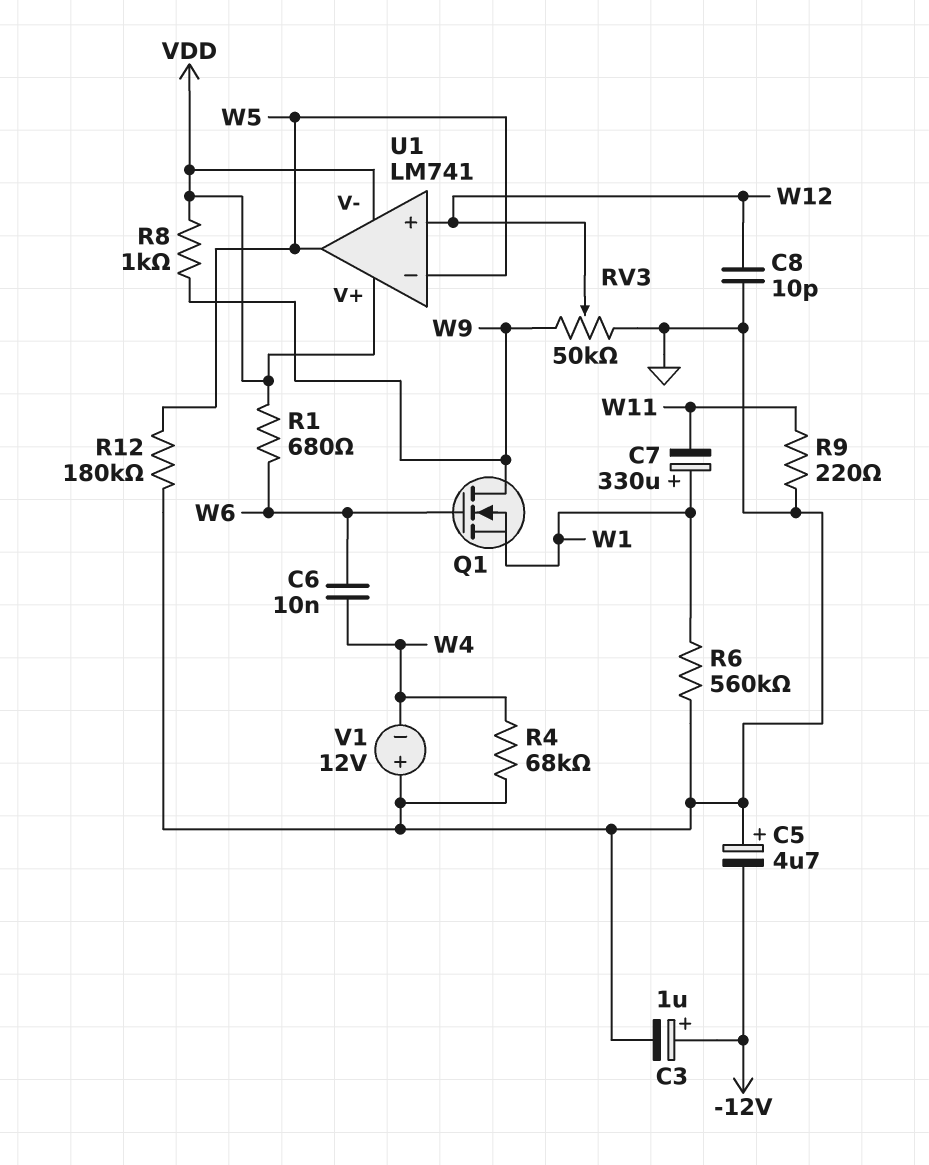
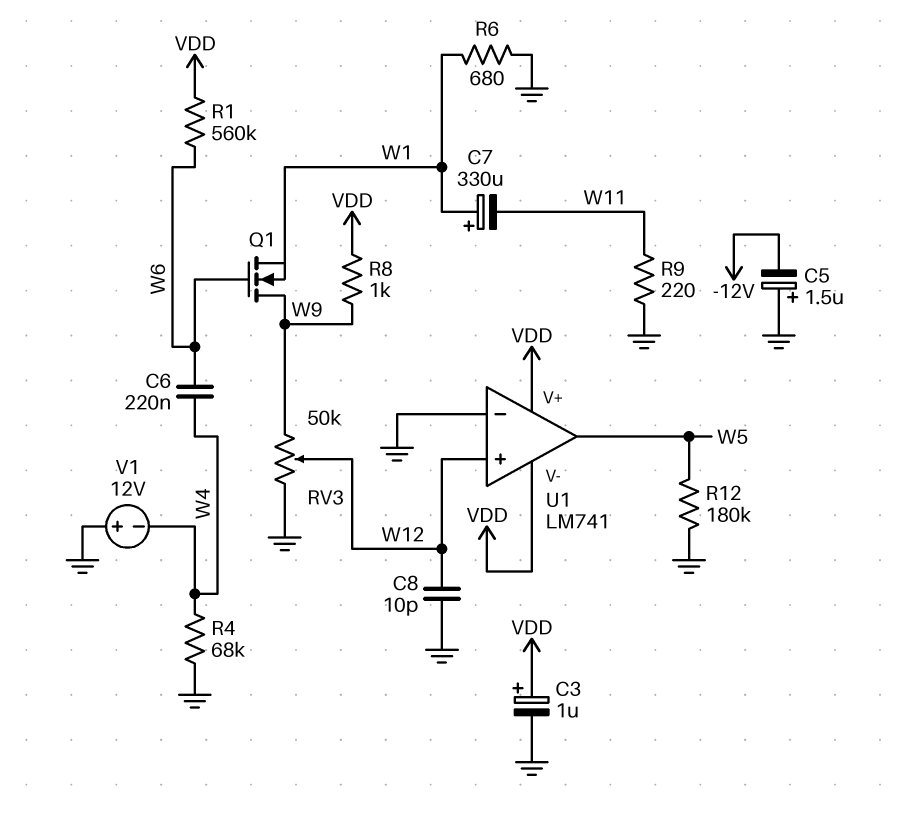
C3: 1uF (plus -12V, minus GND) -> 1uF (plus VDD, minus GND)
C5: 4.7uF (plus GND, minus -12V) -> 1.5uF (plus GND, minus -12V)
C6: 10nF (W4, W6) -> 220nF (W4, W6)
R1: 680 (VDD, W6) -> 560k (VDD, W6)
R6: 560k (GND, W1) -> 680 (GND, W1)
U1 pin in-: W5 -> GND

